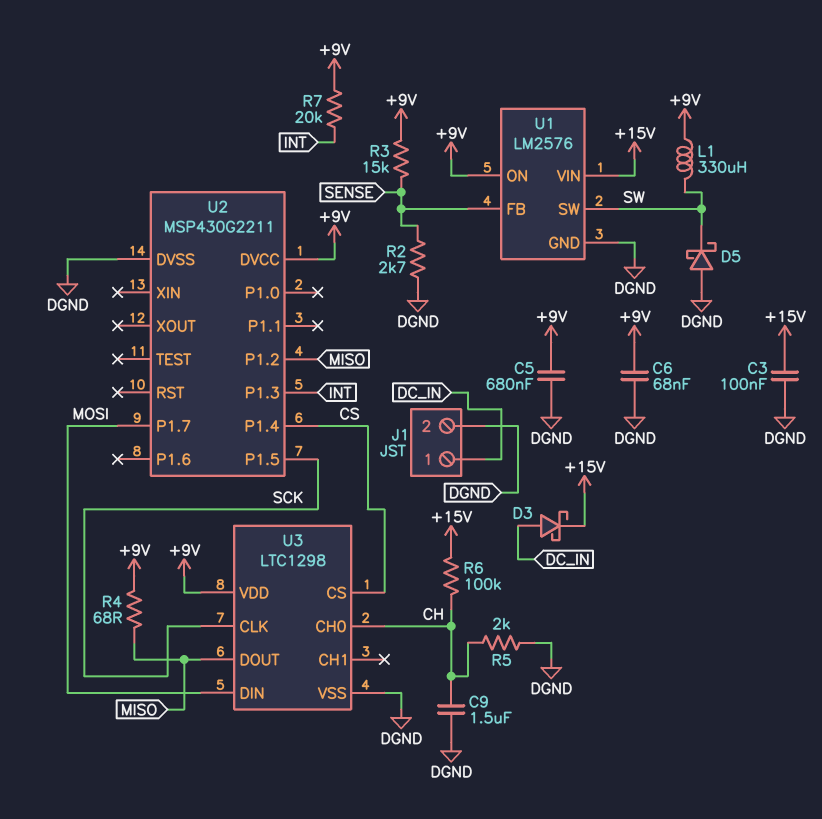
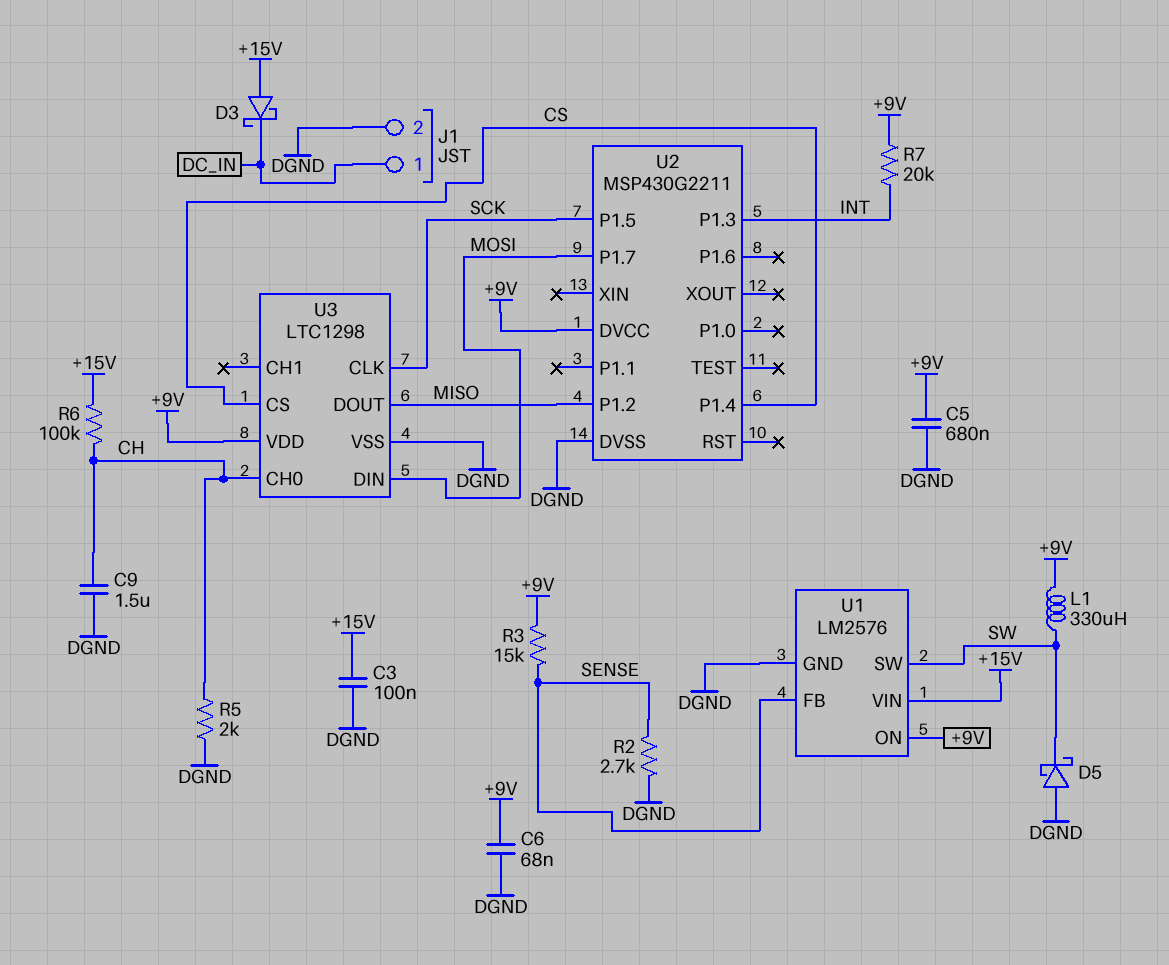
D3: schottky (A DC_IN, K +15V) -> schottky (A +15V, K DC_IN)
R4: 68 (+9V, MISO) -> none

